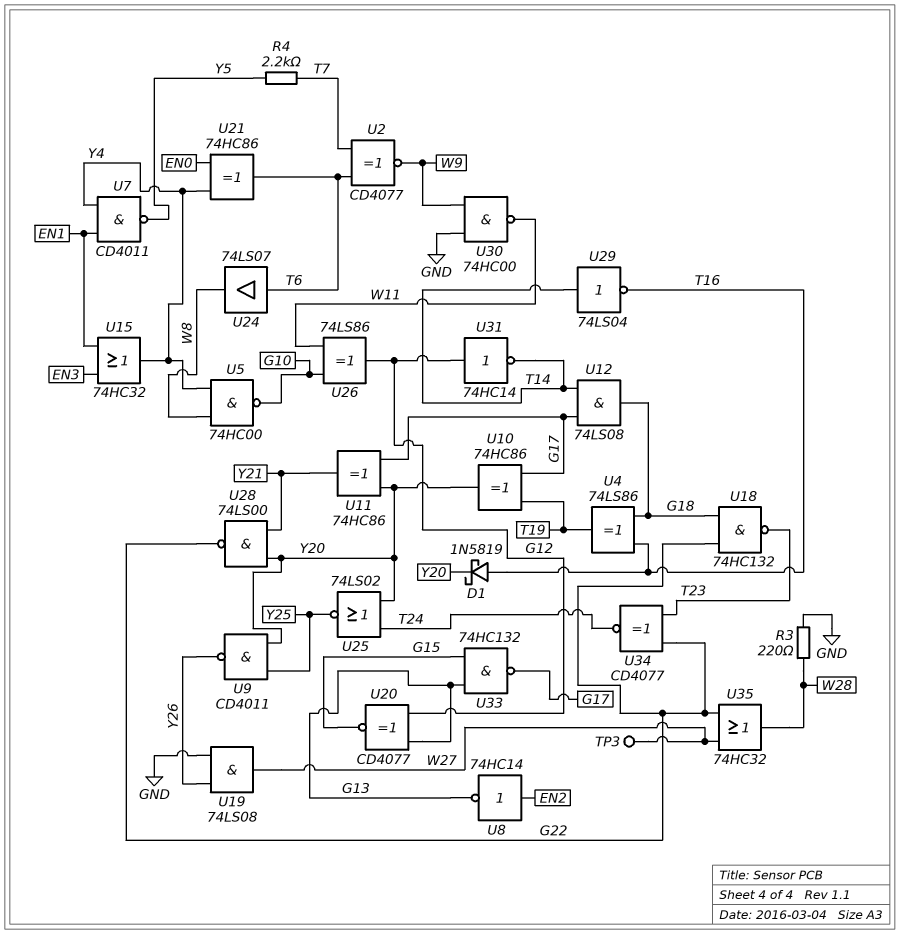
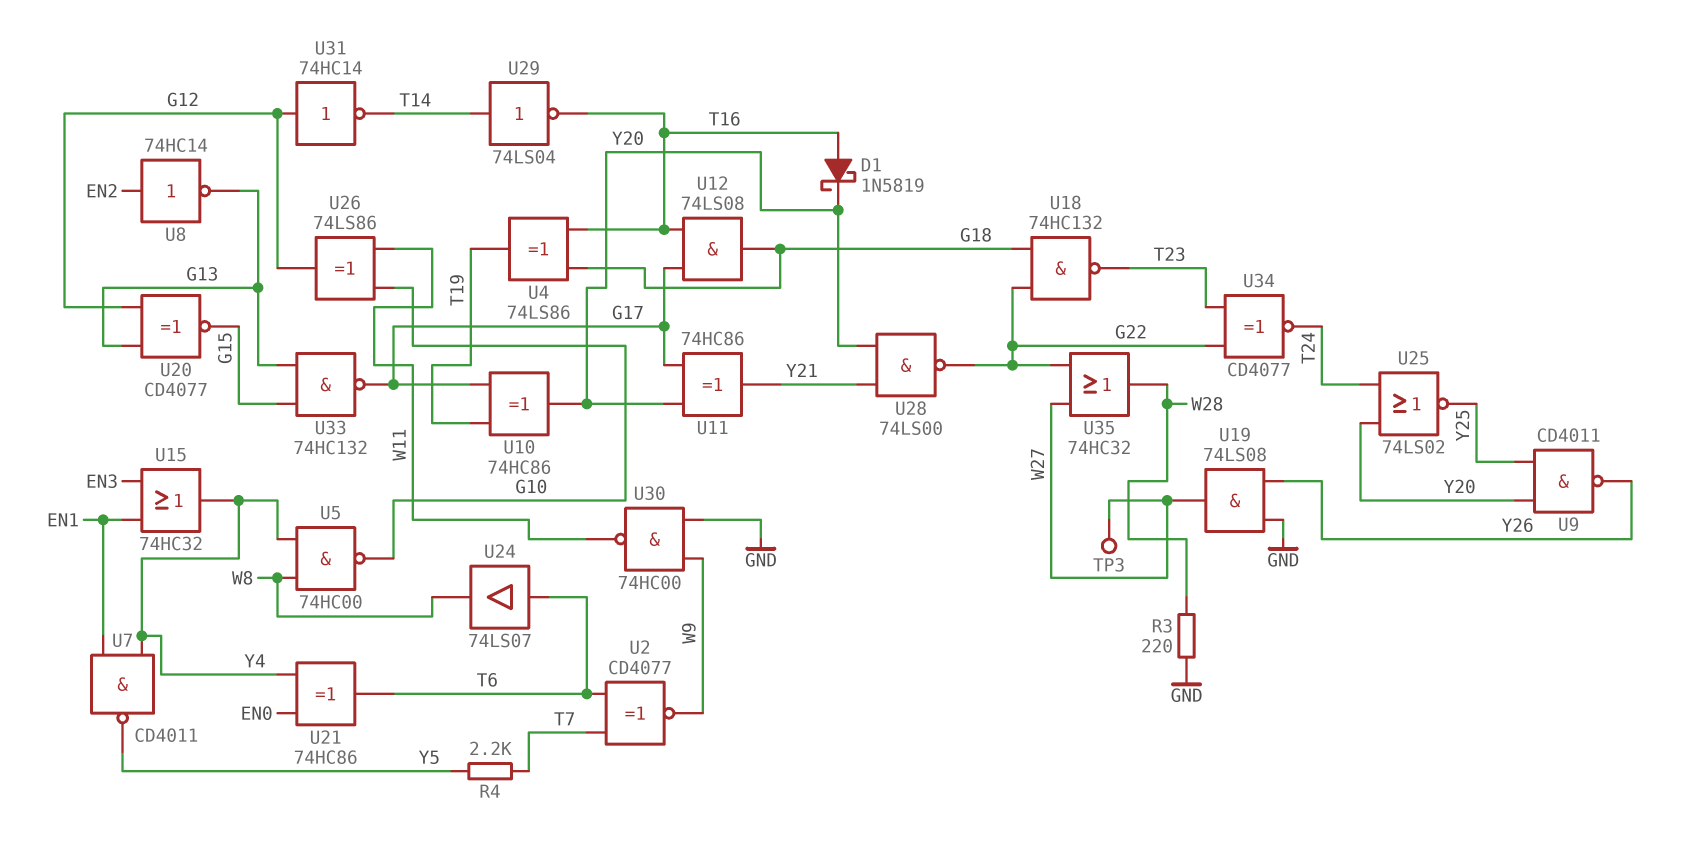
U12: AND 74LS08 (in G17, in T14, out G18) -> AND 74LS08 (in G17, in T16, out G18)

